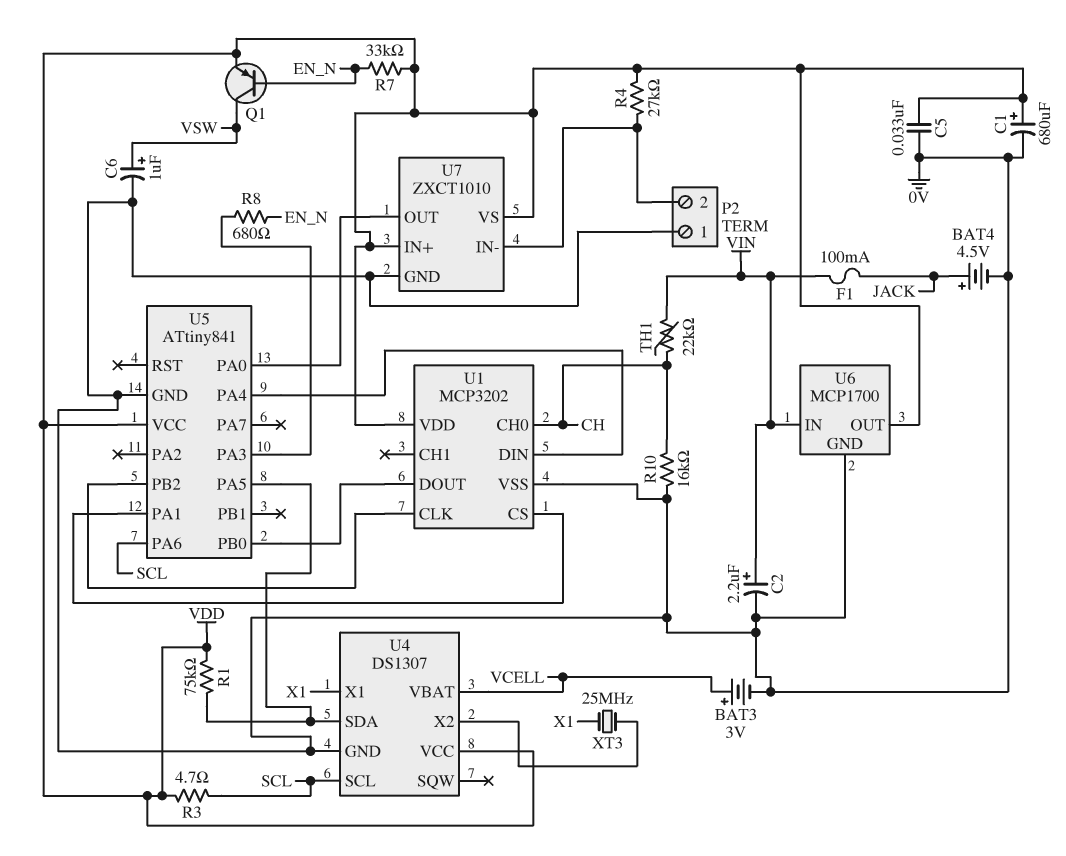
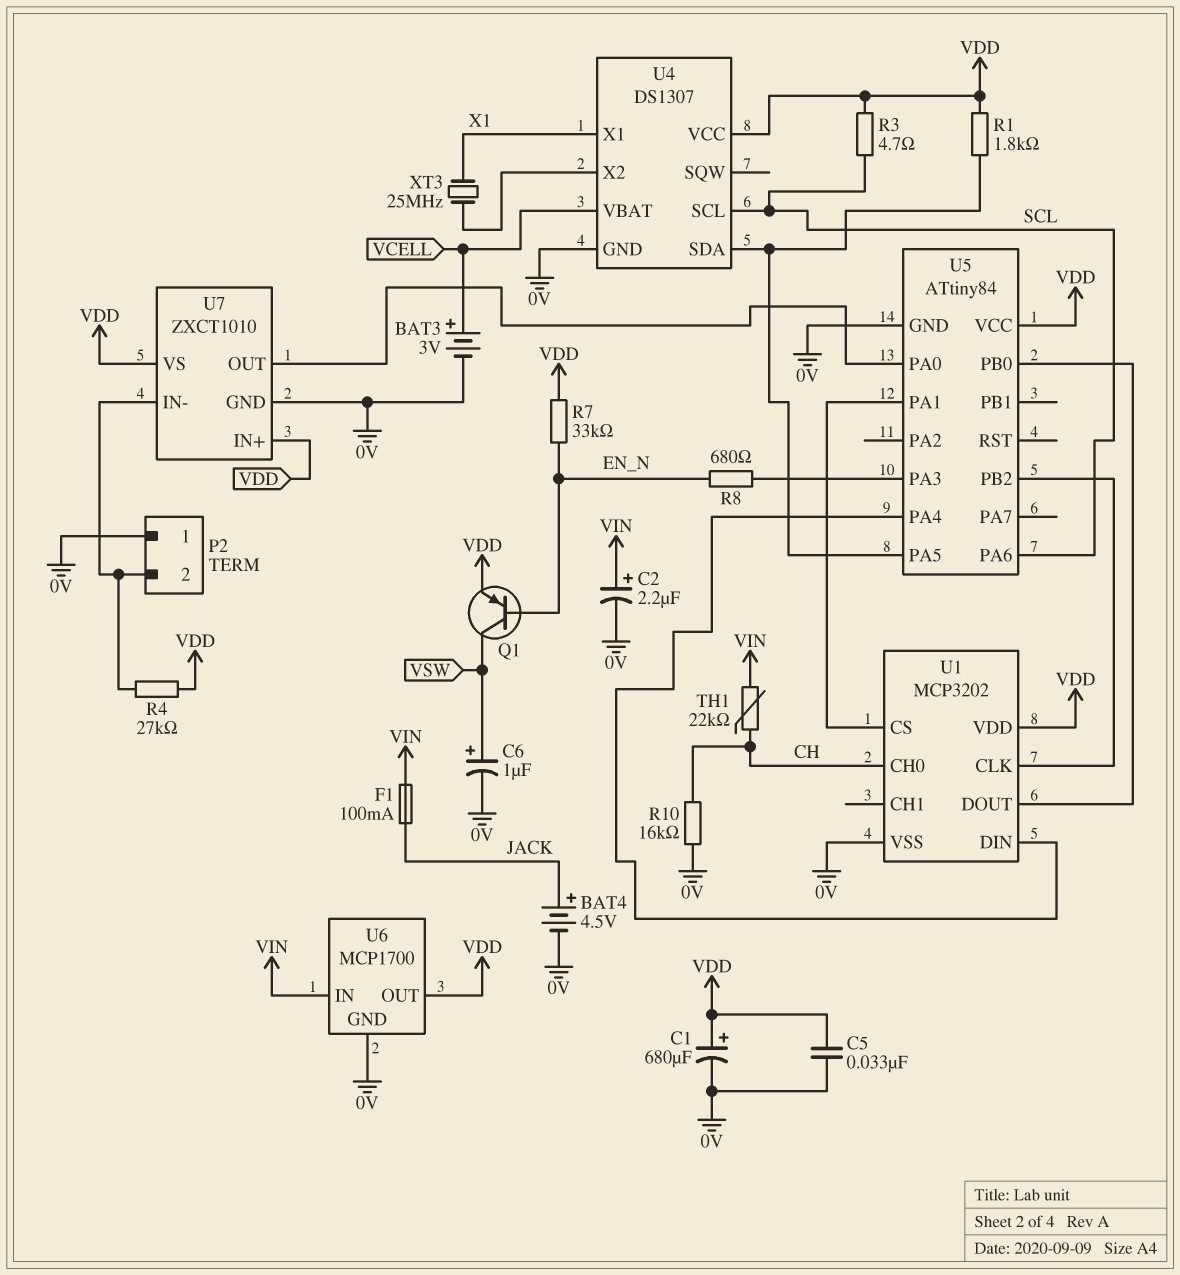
R1: 75k (U4/SDA, VDD) -> 1.8k (U4/SDA, VDD)
U5: ATtiny841 -> ATtiny84

